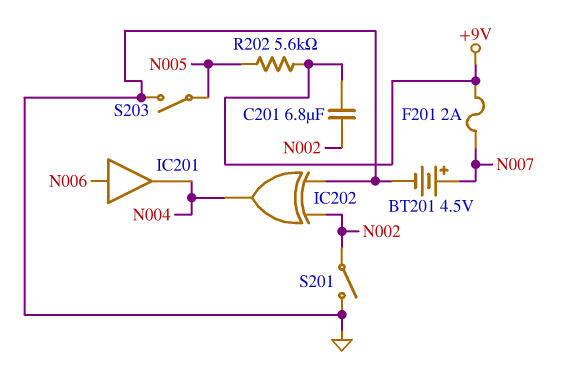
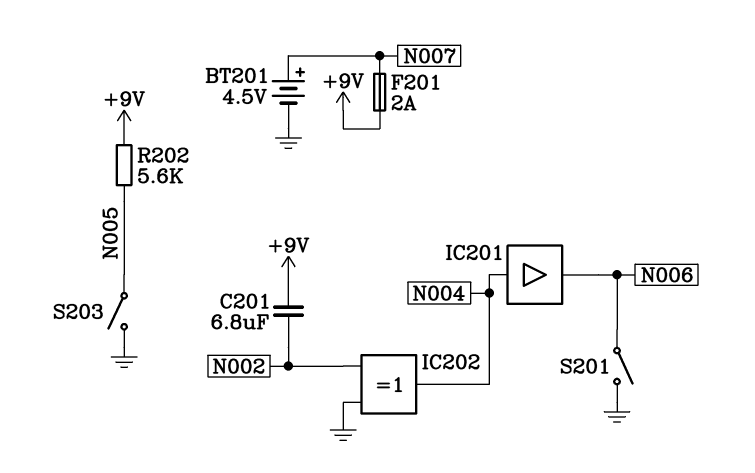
IC201: buffer (in N006, out N004) -> buffer (in N004, out N006)
S201: switch (GND, N002) -> switch (GND, N006)

